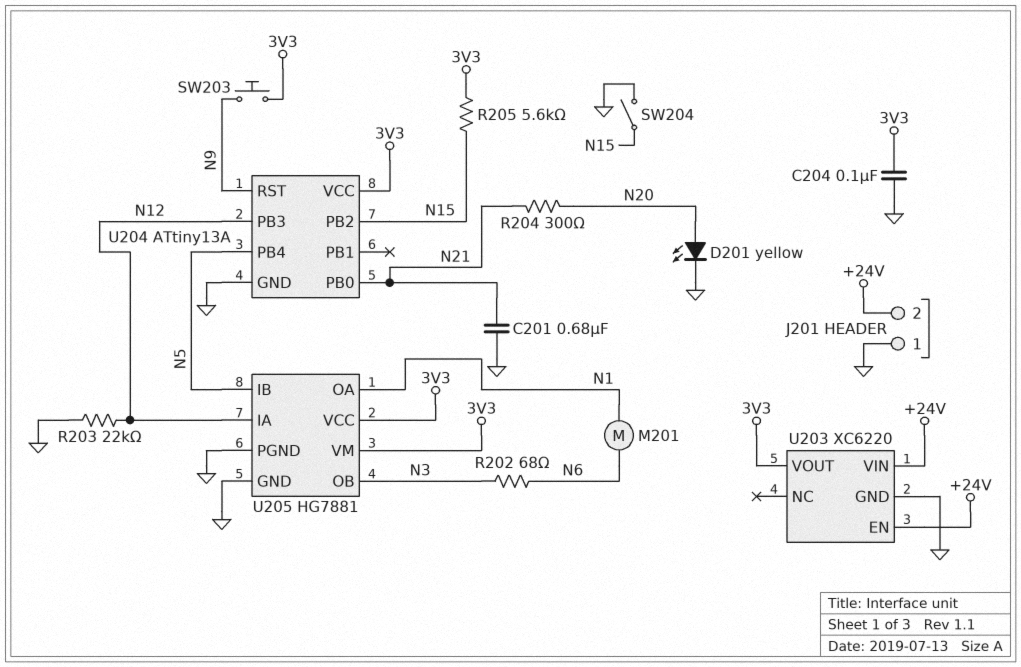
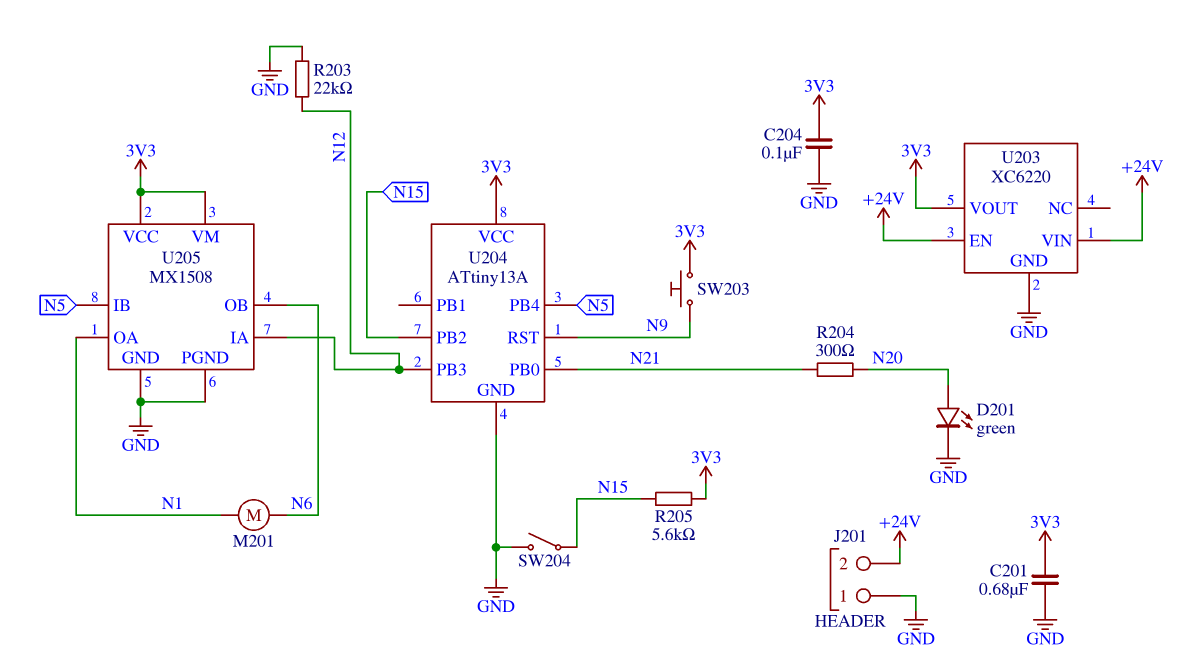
C201: 680nF (GND, N21) -> 680nF (3V3, GND)
D201: LED yellow (A N20, K GND) -> LED green (A N20, K GND)
R202: 68 (N3, N6) -> none
U205: HG7881 -> MX1508
U205 pin OB: N3 -> N6

